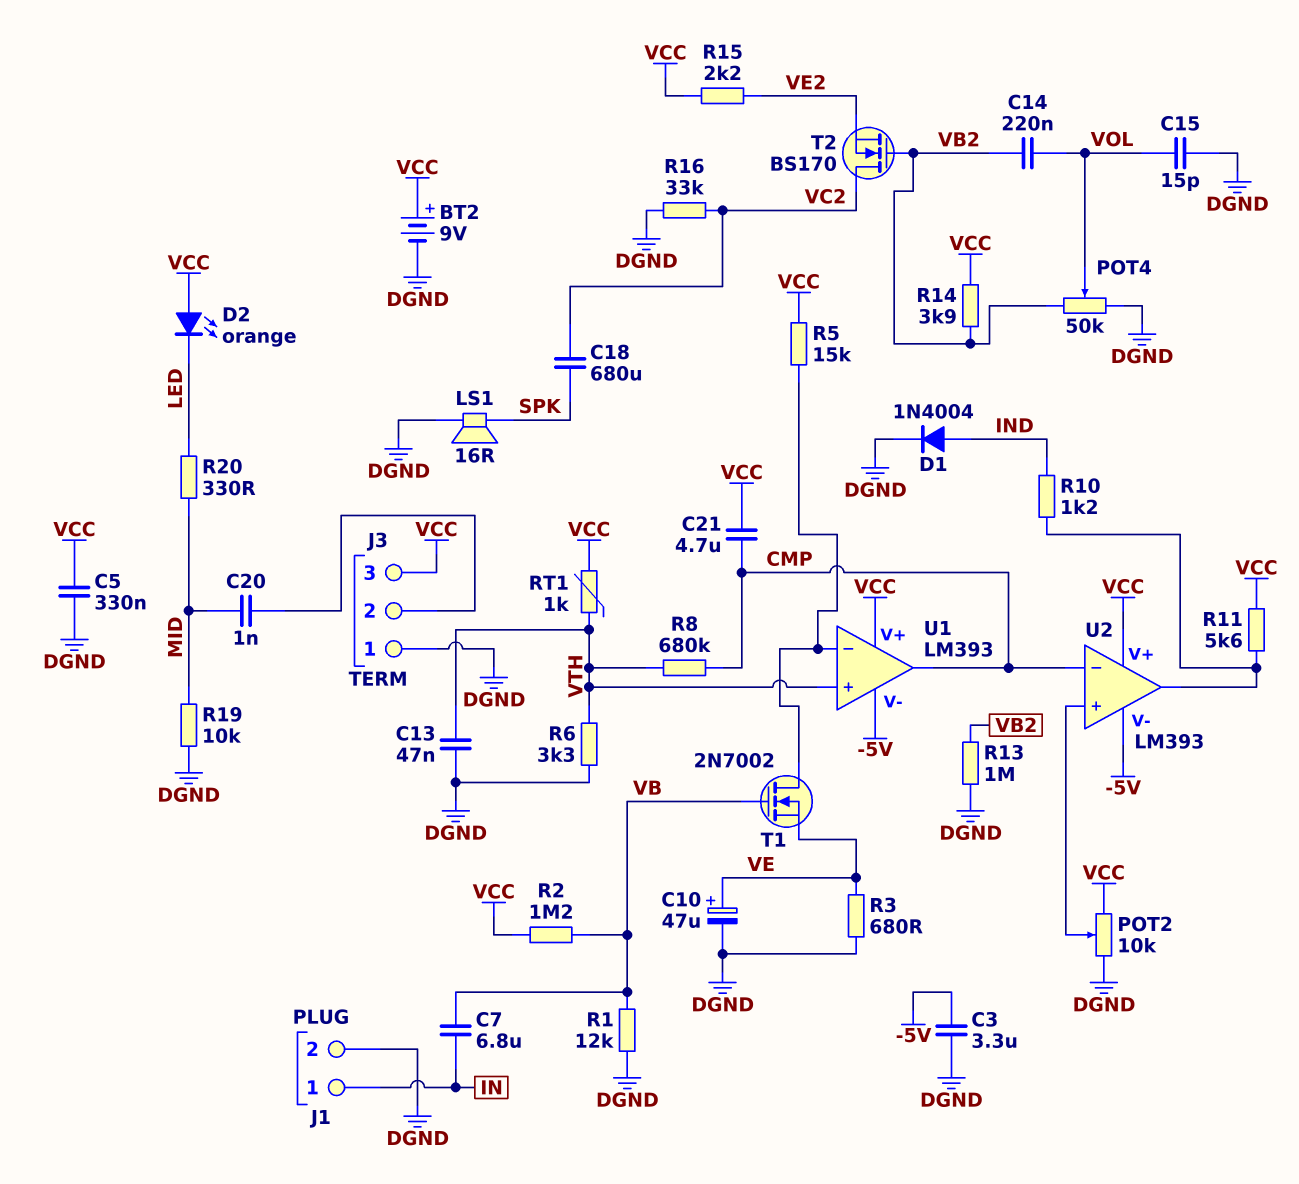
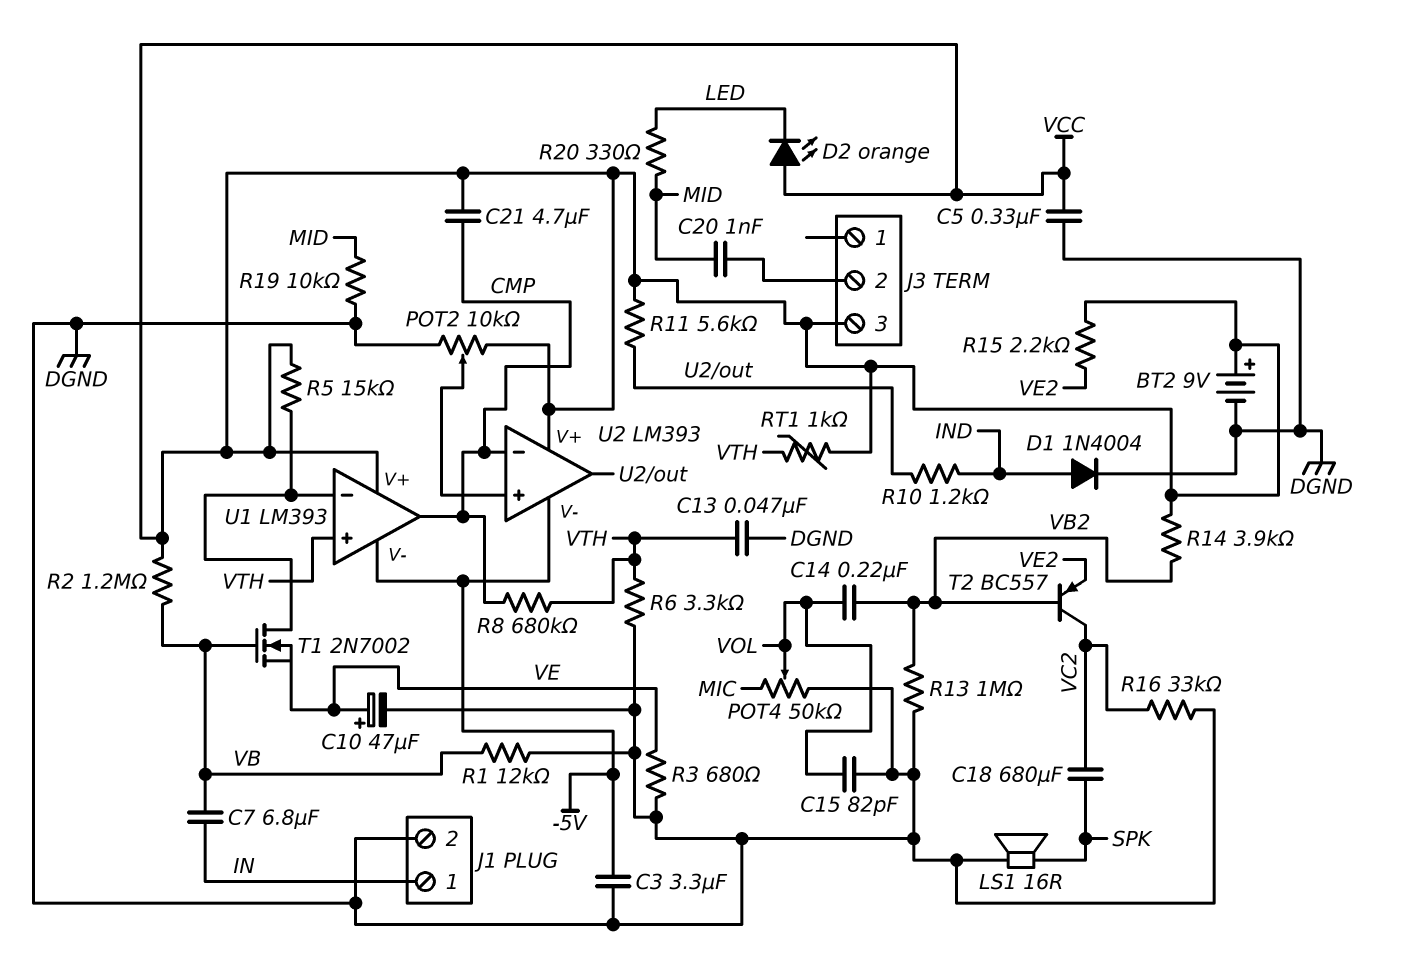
C15: 15pF (DGND, VOL) -> 82pF (DGND, VOL)
J3 pin 1: DGND -> none
POT4: 50k (DGND, VB2, wiper VOL) -> 50k (DGND, MIC, wiper VOL)
T2: NMOS BS170 (G VB2, D VC2, S VE2) -> PNP BC557 (B VB2, C VC2, E VE2)

